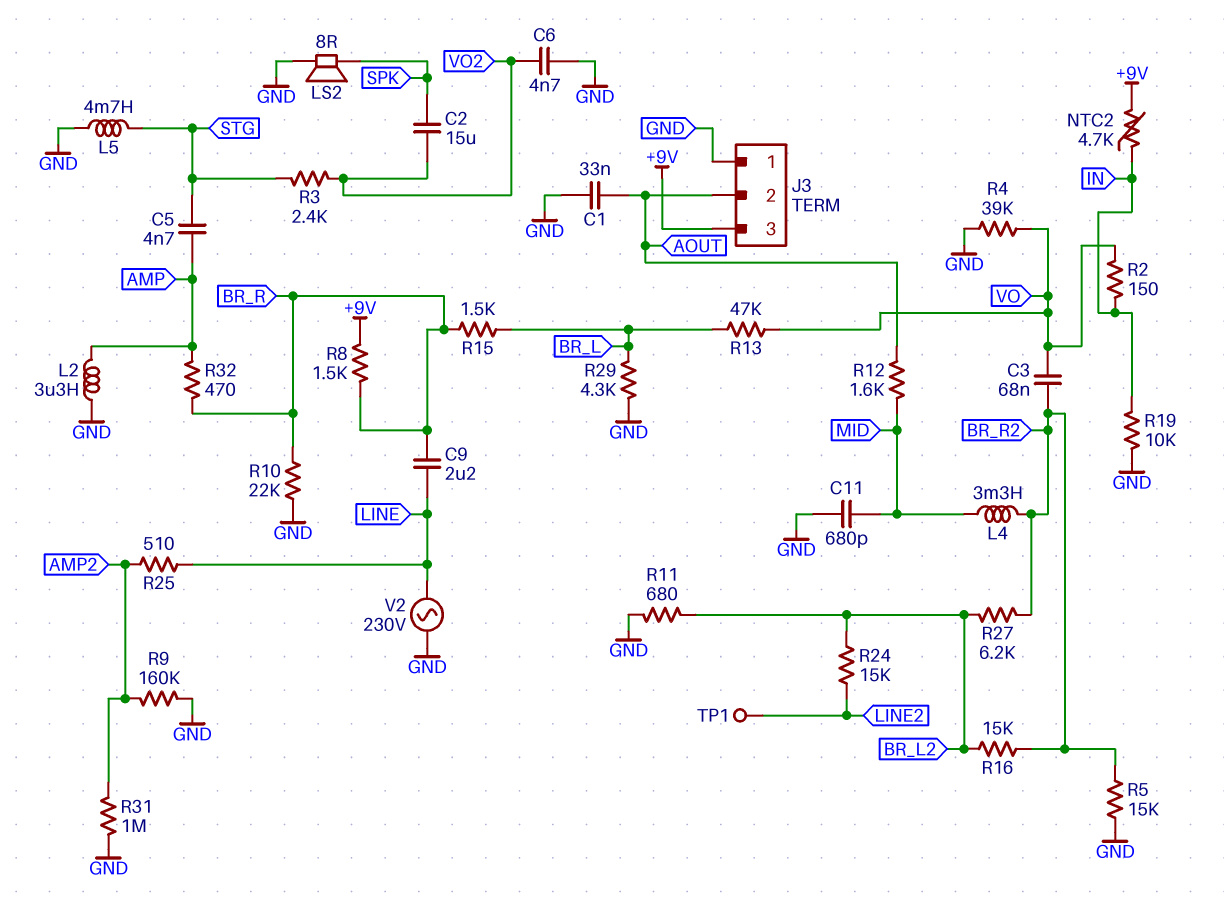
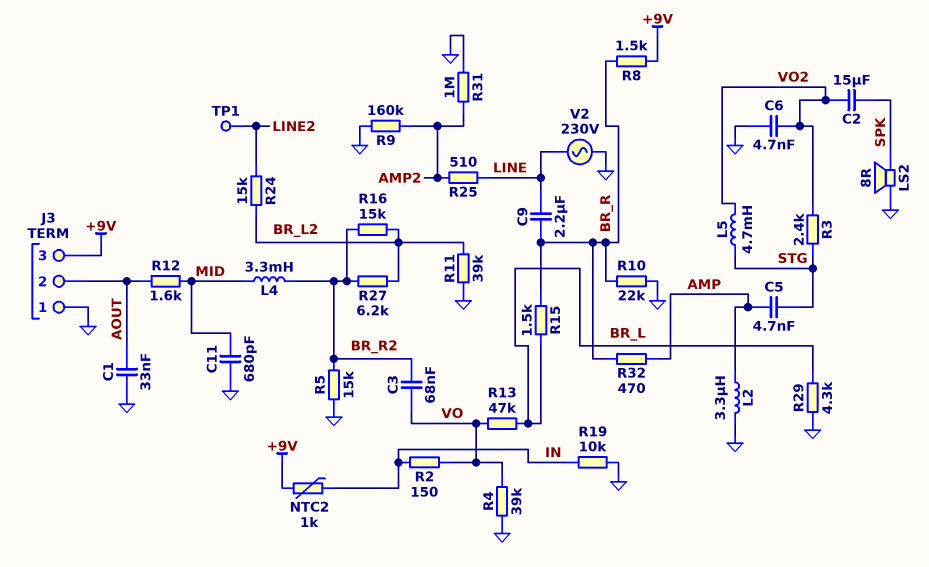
L5: 4.7mH (GND, STG) -> 4.7mH (STG, VO2)
NTC2: 4.7k (+9V, IN) -> 1k (+9V, IN)
R11: 680 (BR_L2, GND) -> 39k (BR_L2, GND)

